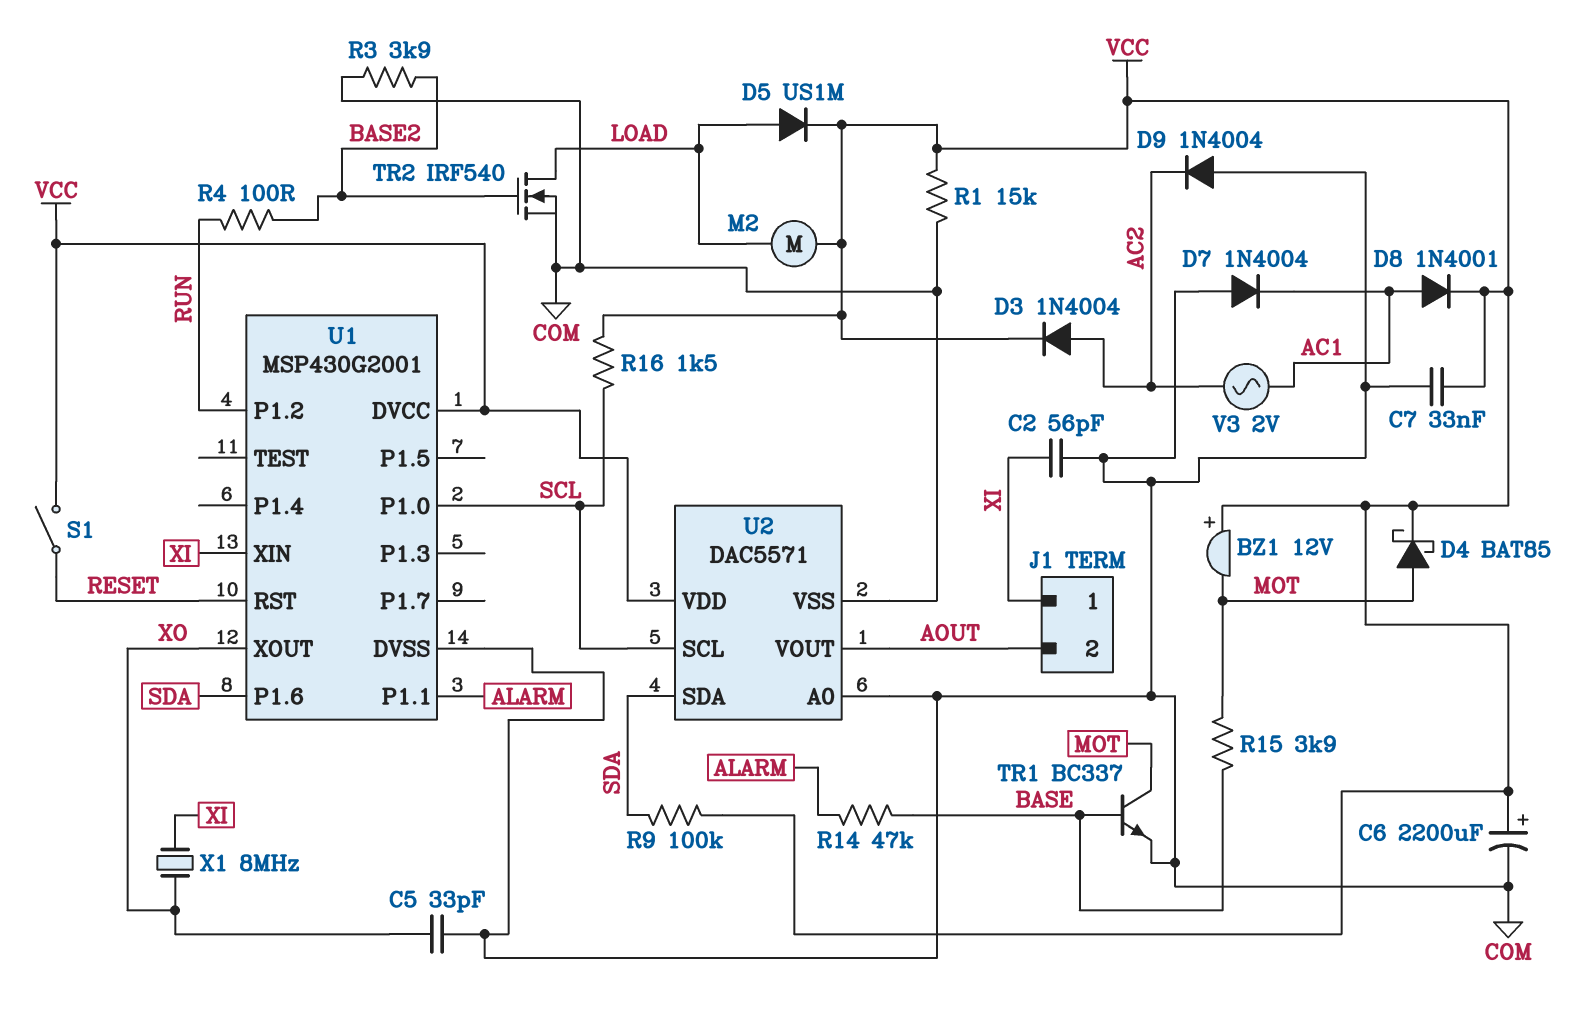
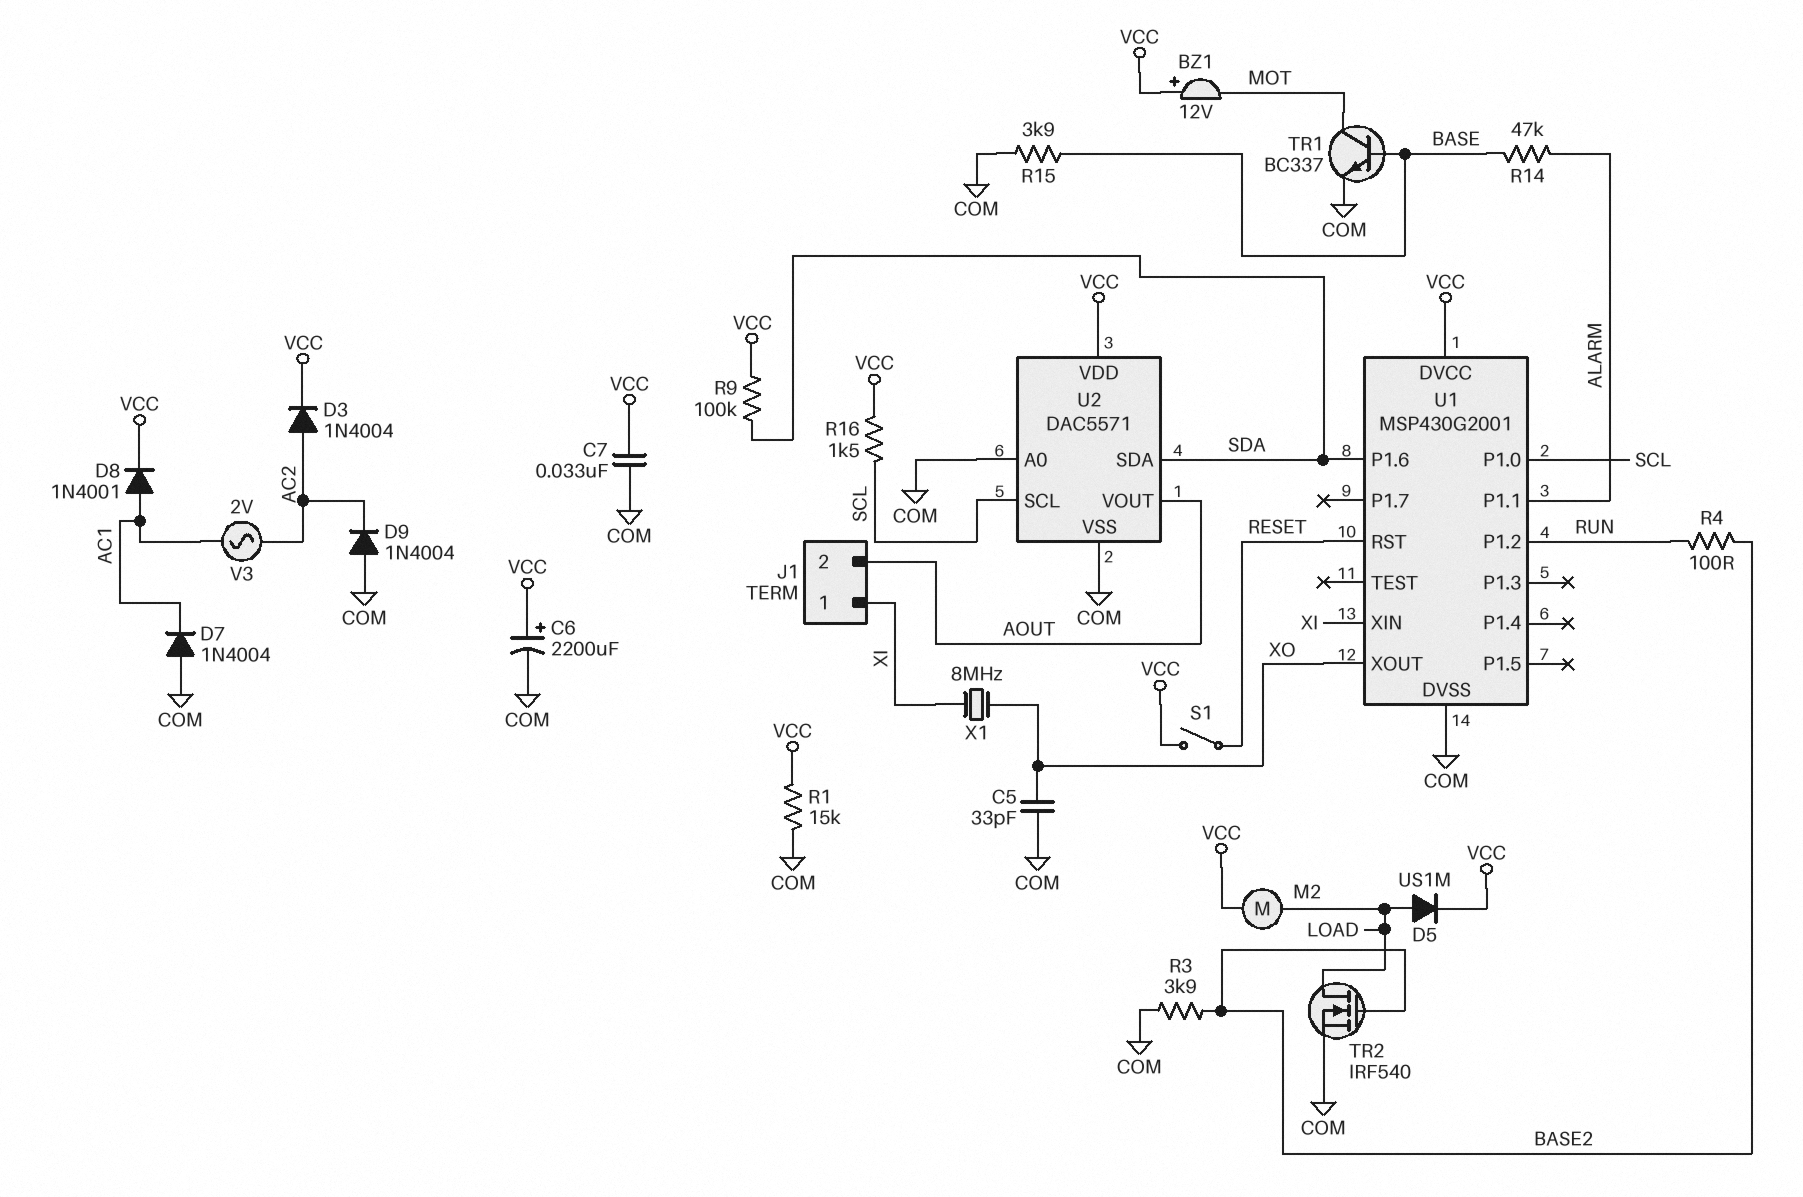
C2: 56pF (COM, XI) -> none
D4: schottky BAT85 (A MOT, K VCC) -> none
R15: 3.9k (BASE, MOT) -> 3.9k (BASE, COM)

